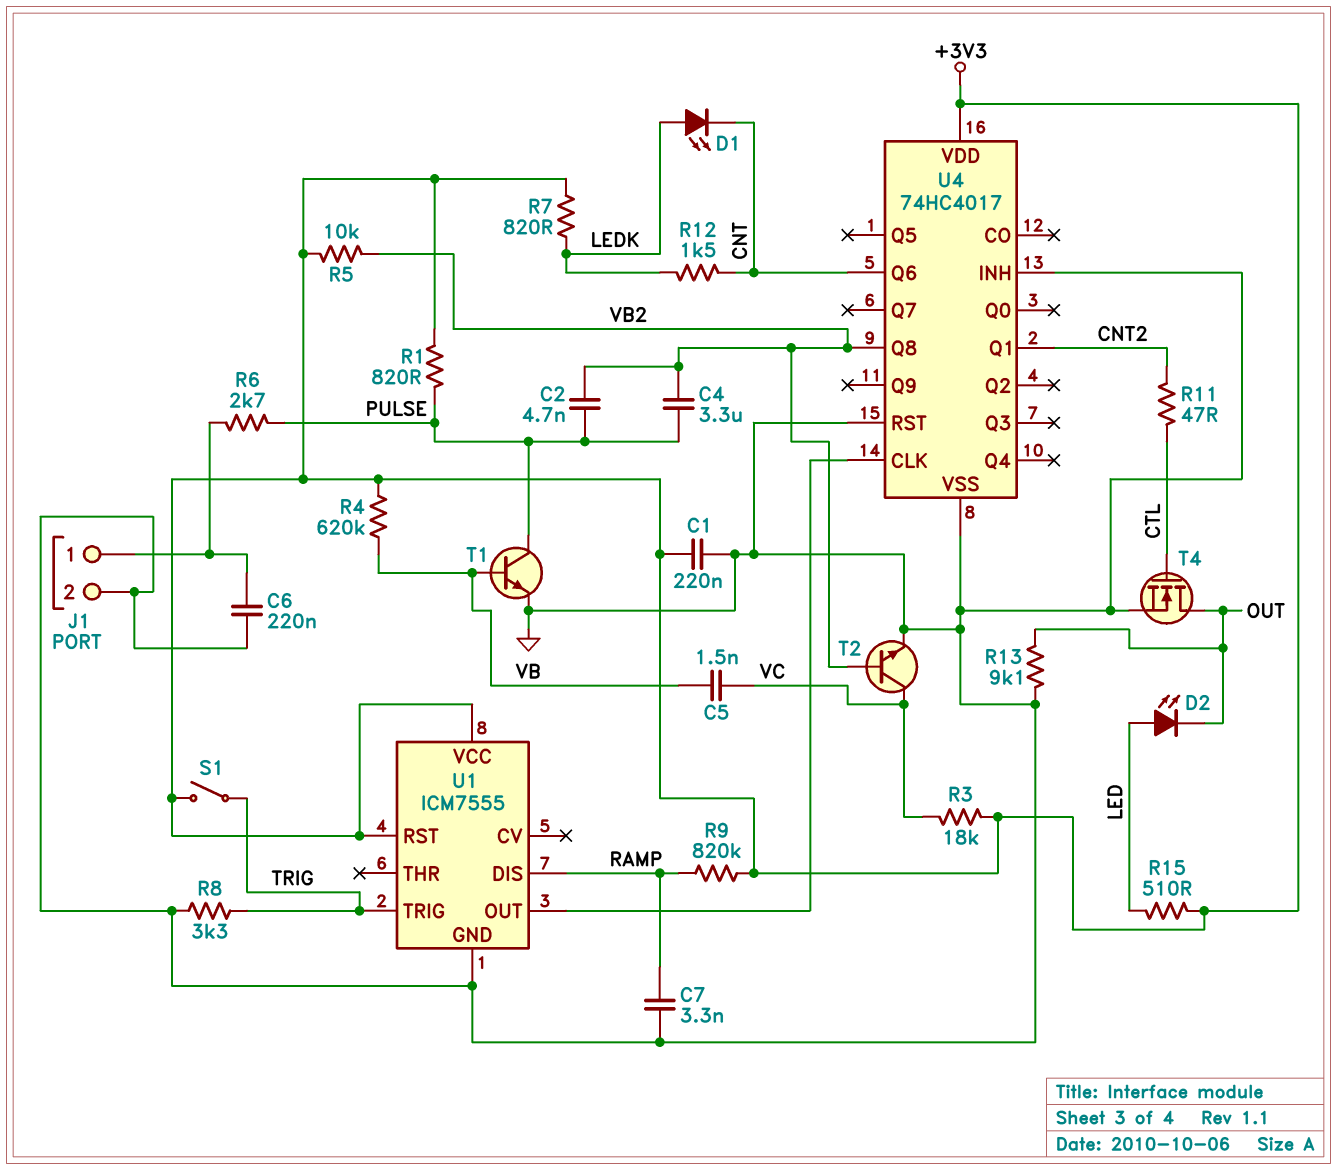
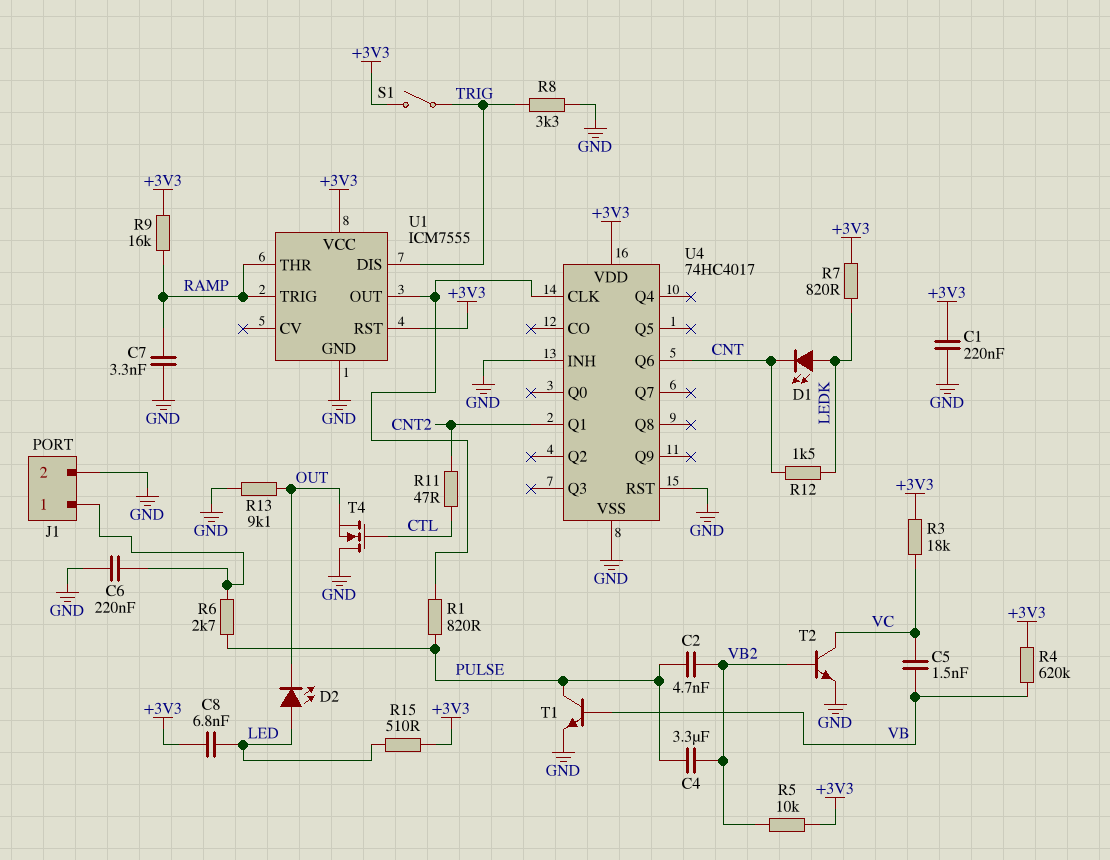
C8: none -> 6.8nF (+3V3, LED)
R1: 820 (+3V3, PULSE) -> 820 (PULSE, U1/OUT)
R9: 820k (+3V3, RAMP) -> 16k (+3V3, RAMP)
T4: NMOS (G CTL, D OUT, S GND) -> NMOS (G CTL, D GND, S OUT)
U1 pin DIS: RAMP -> TRIG
U1 pin THR: none -> RAMP
U1 pin TRIG: TRIG -> RAMP
U4 pin Q8: VB2 -> none

